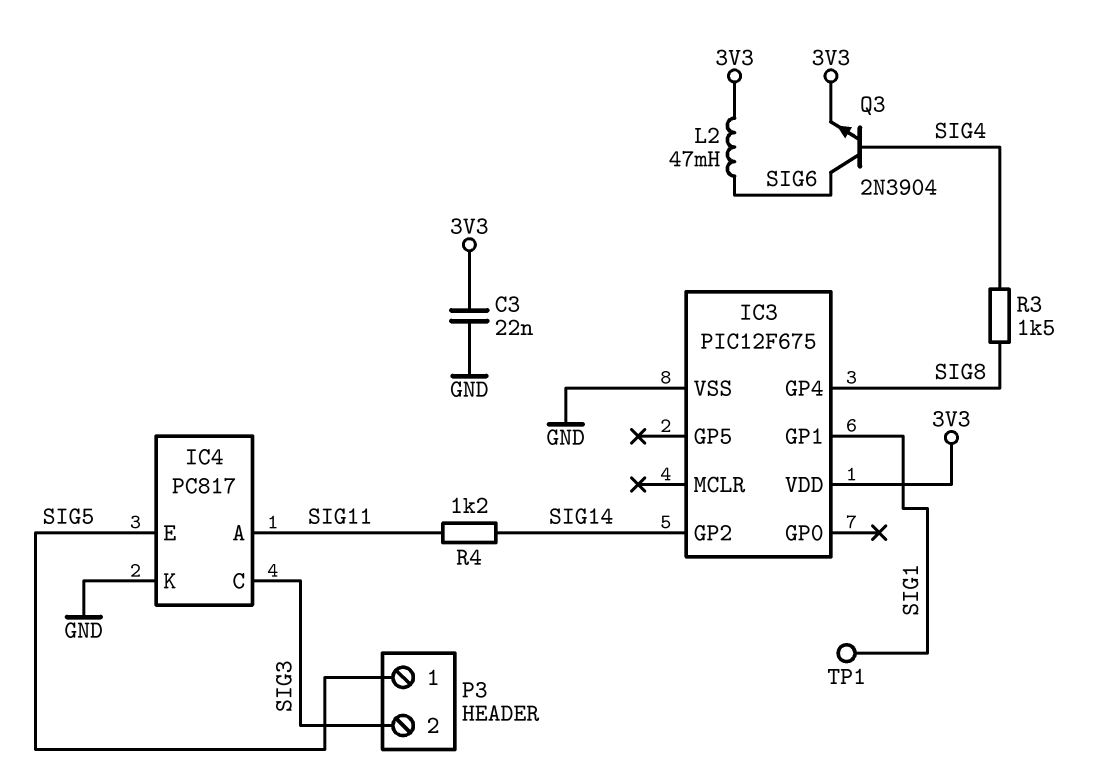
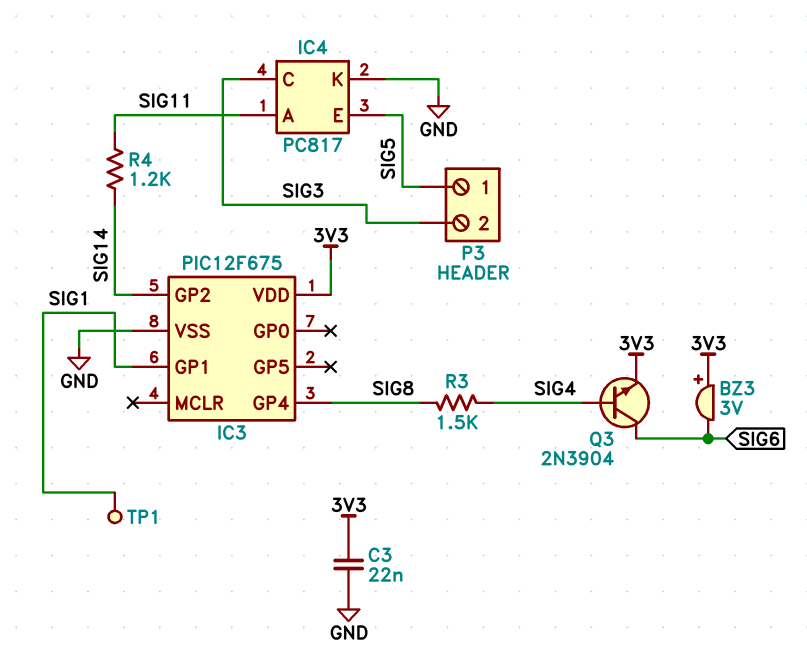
BZ3: none -> buzzer 3V (plus 3V3, minus SIG6)
L2: 47mH (3V3, SIG6) -> none

